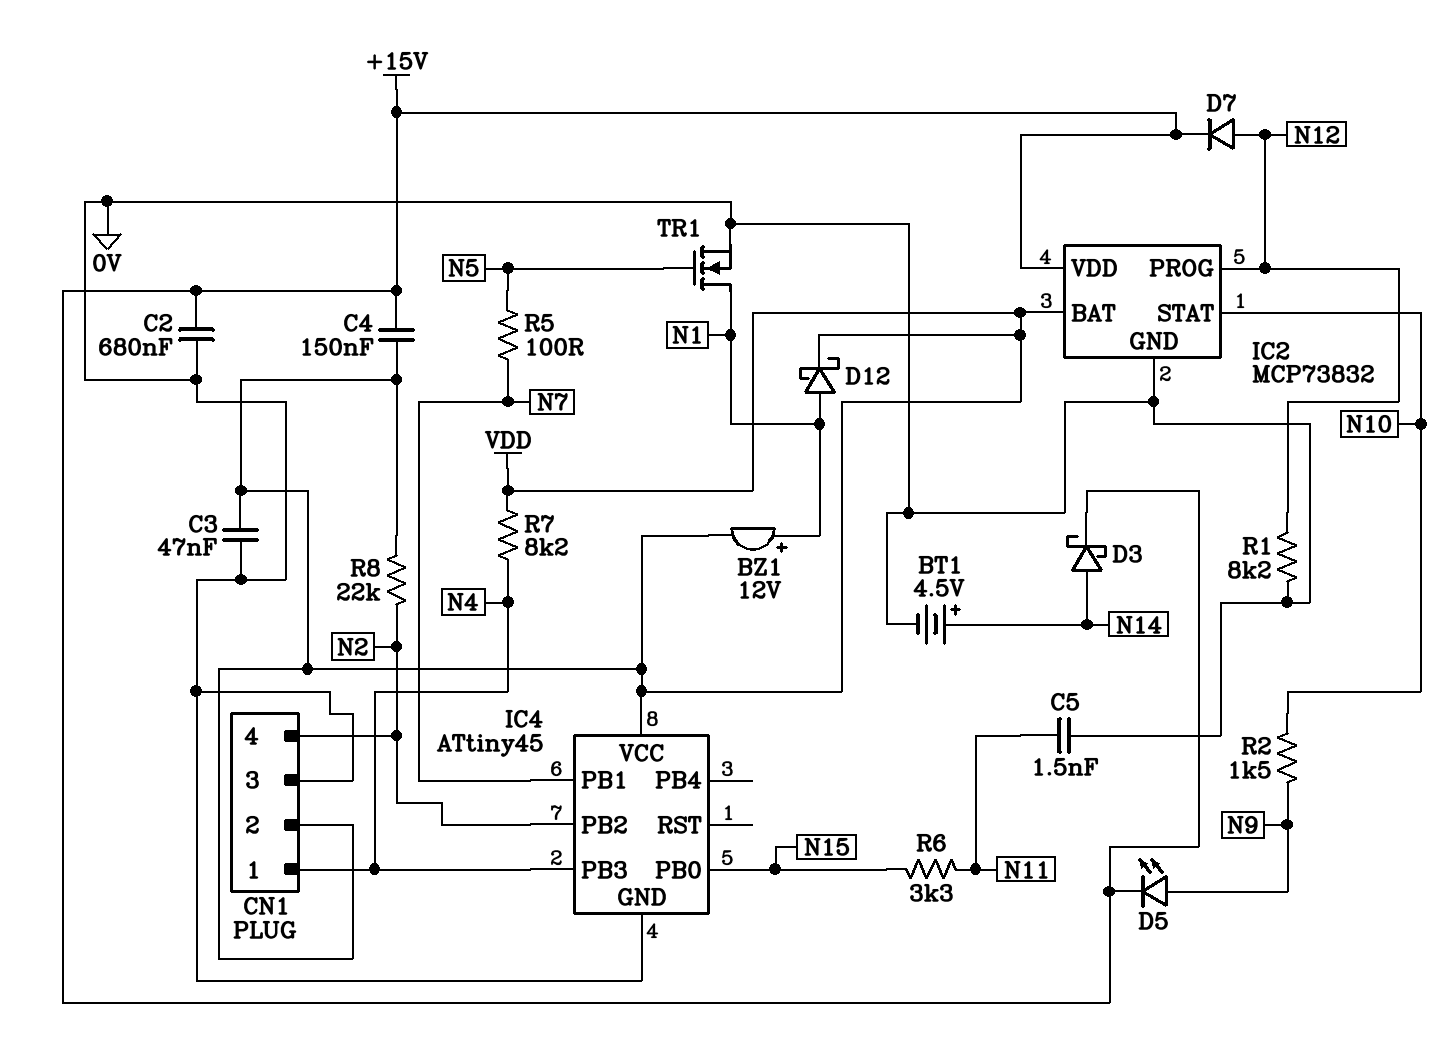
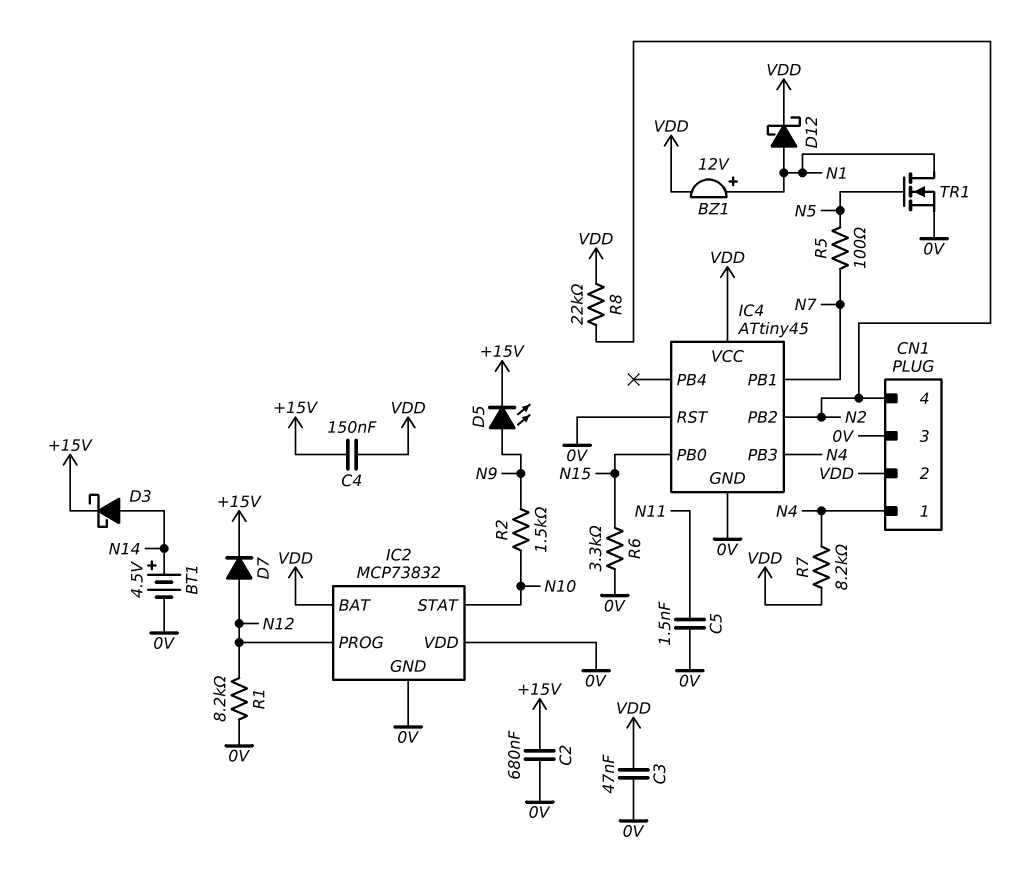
IC2 pin VDD: +15V -> 0V
IC4 pin RST: none -> 0V
R6: 3.3k (N11, N15) -> 3.3k (0V, N15)

